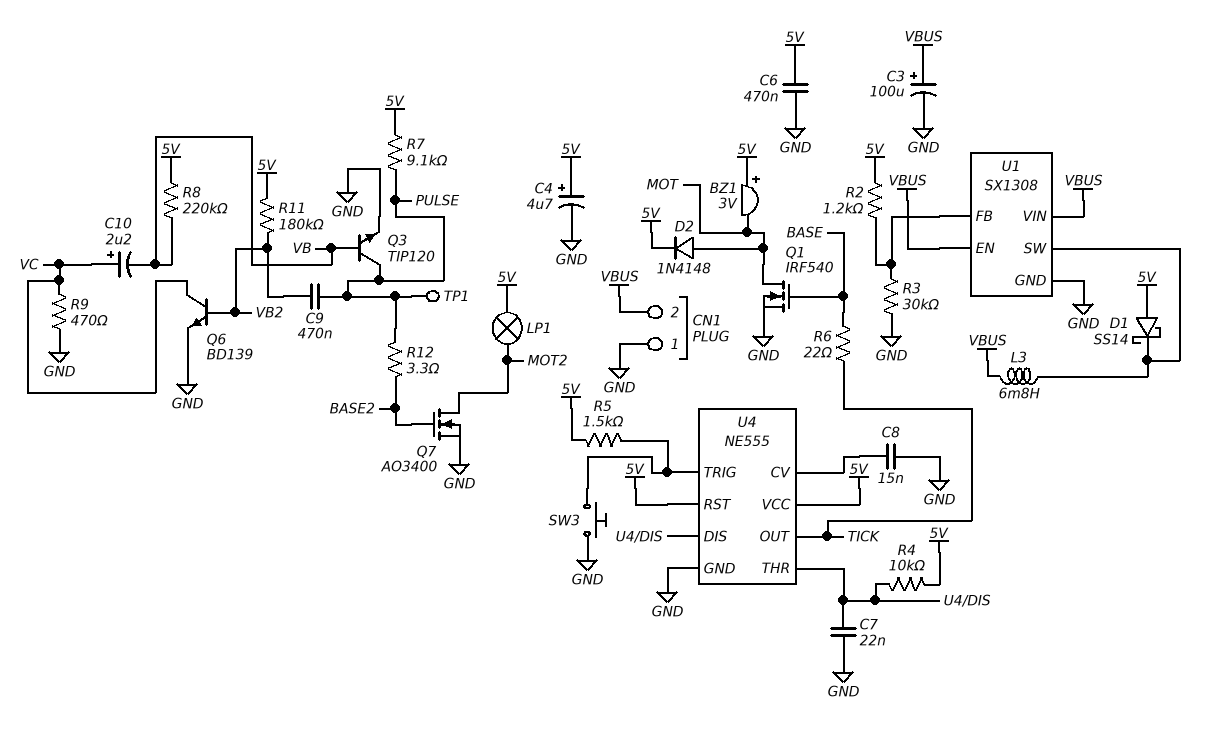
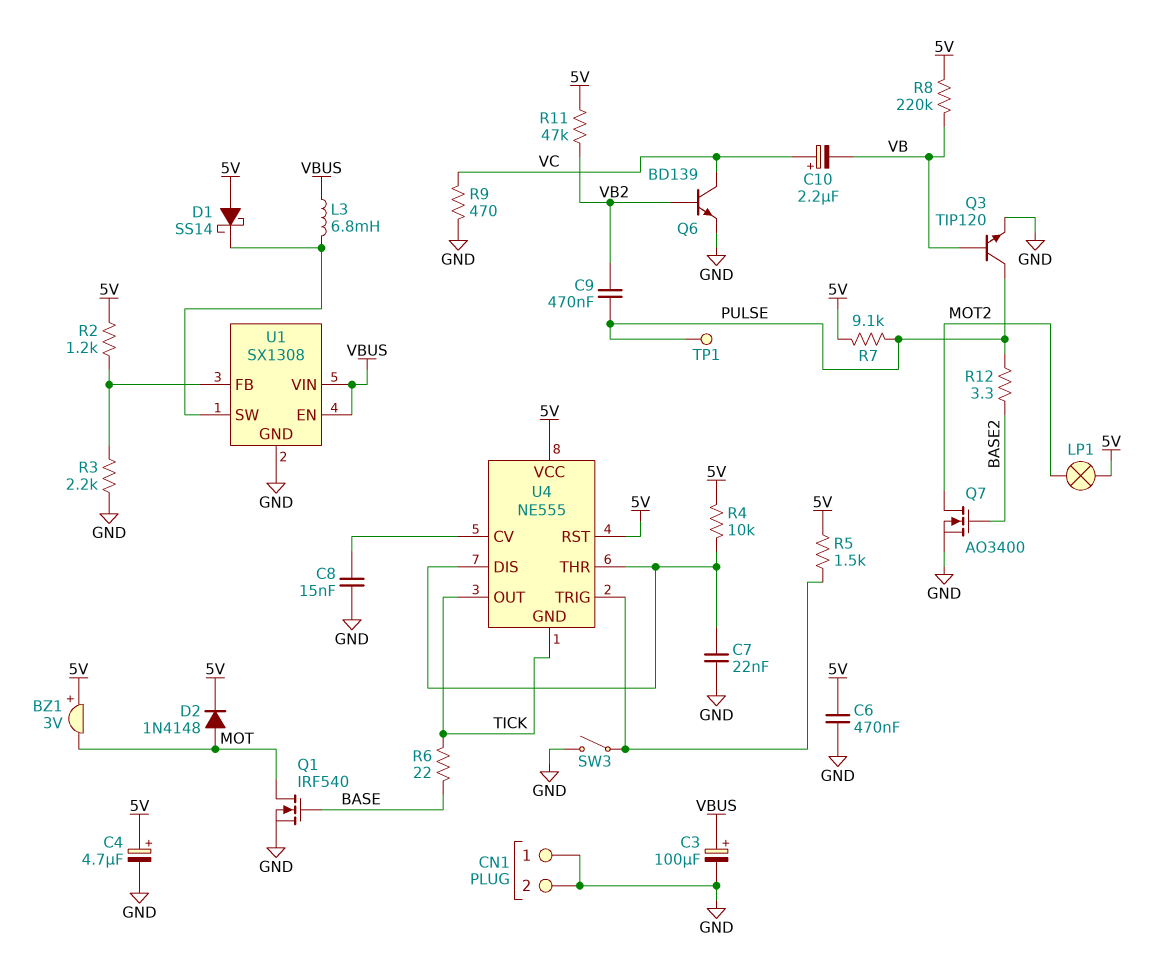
CN1 pin 2: VBUS -> GND
R3: 30k (GND, U1/FB) -> 2.2k (GND, U1/FB)
R11: 180k (5V, VB2) -> 47k (5V, VB2)
SW3: button (GND, U4/TRIG) -> switch (GND, U4/TRIG)
U4 pin GND: GND -> TICK

